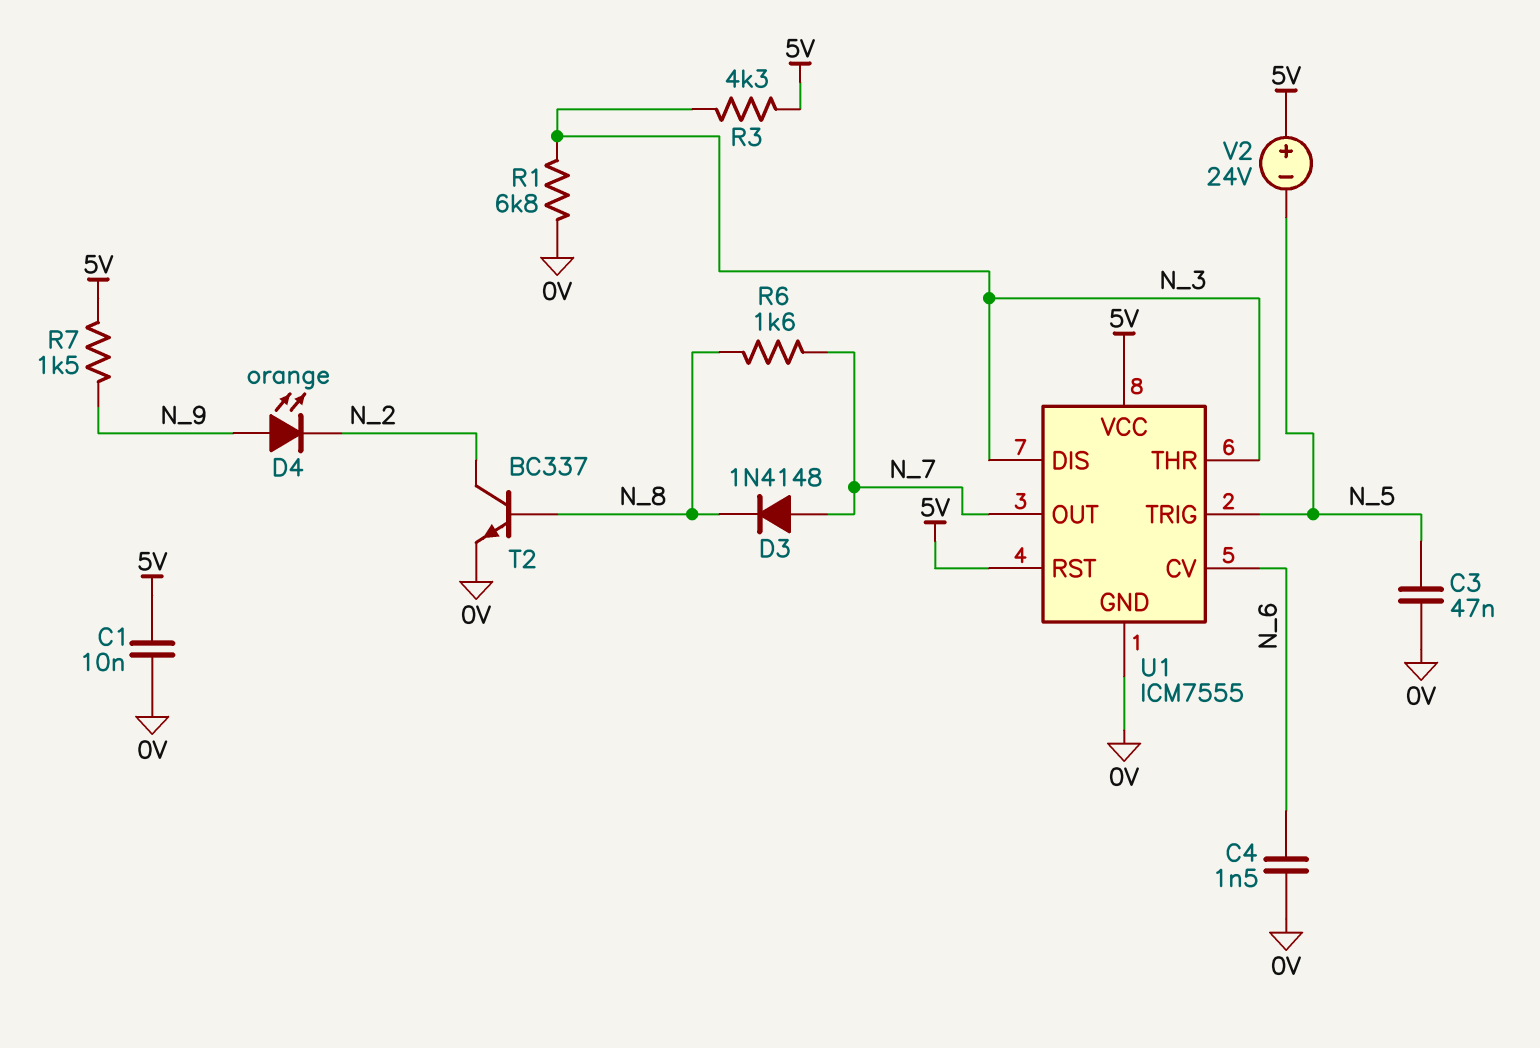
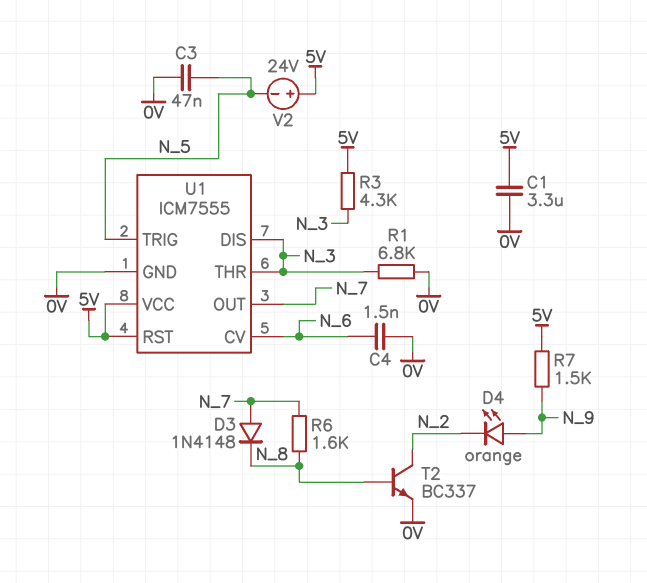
C1: 10nF (0V, 5V) -> 3.3uF (0V, 5V)

